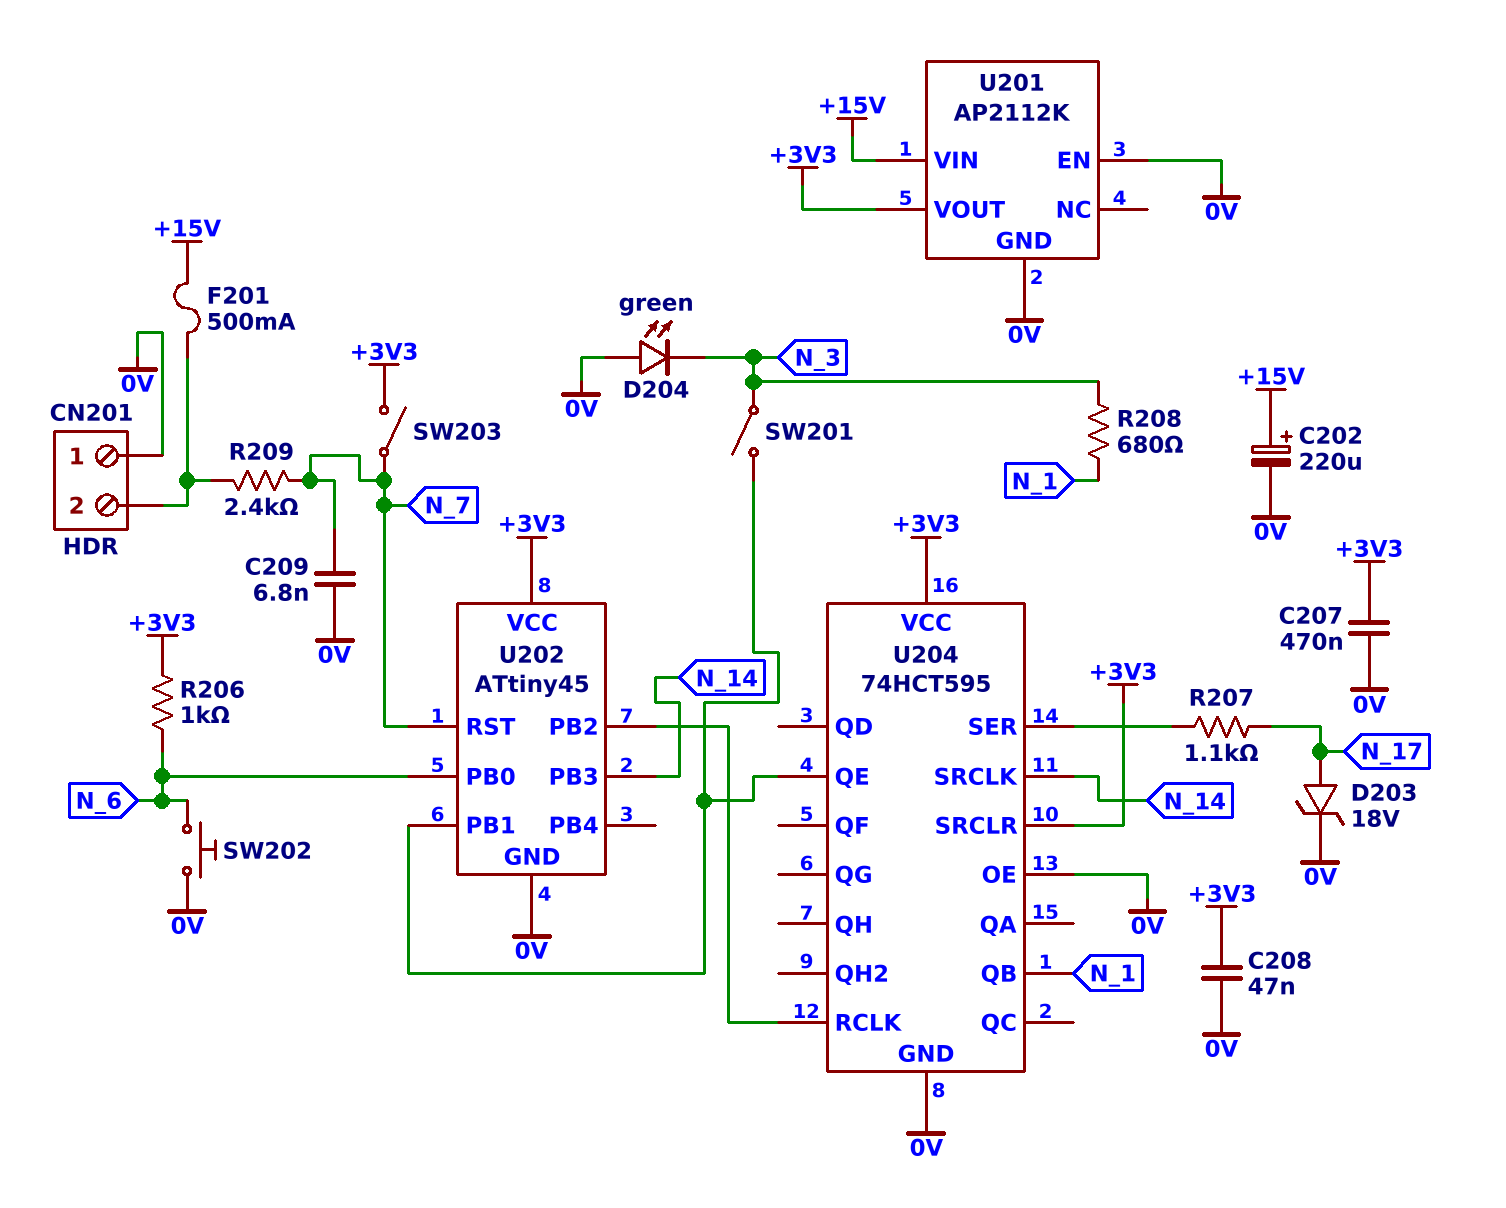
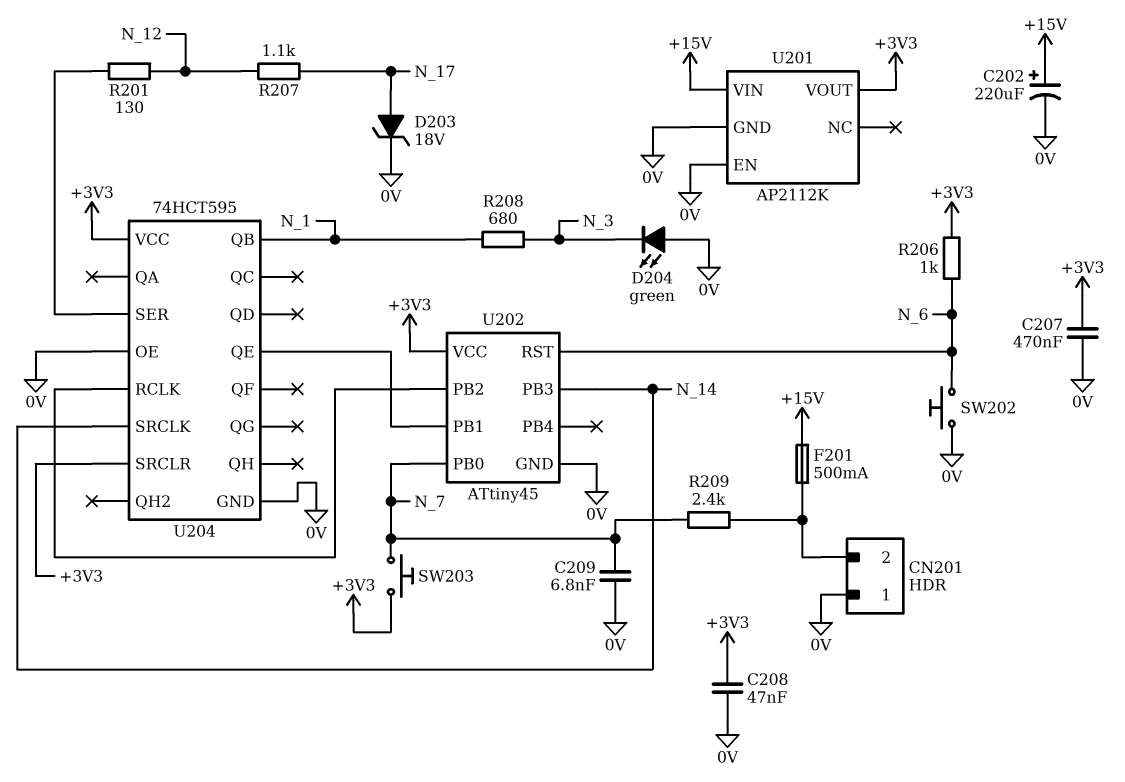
R201: none -> 130 (N_12, U204/SER)
R207: 1.1k (N_17, U204/SER) -> 1.1k (N_12, N_17)
SW201: switch (N_3, U202/PB1) -> none
SW203: switch (+3V3, N_7) -> button (+3V3, N_7)
U202 pin PB0: N_6 -> N_7
U202 pin RST: N_7 -> N_6

